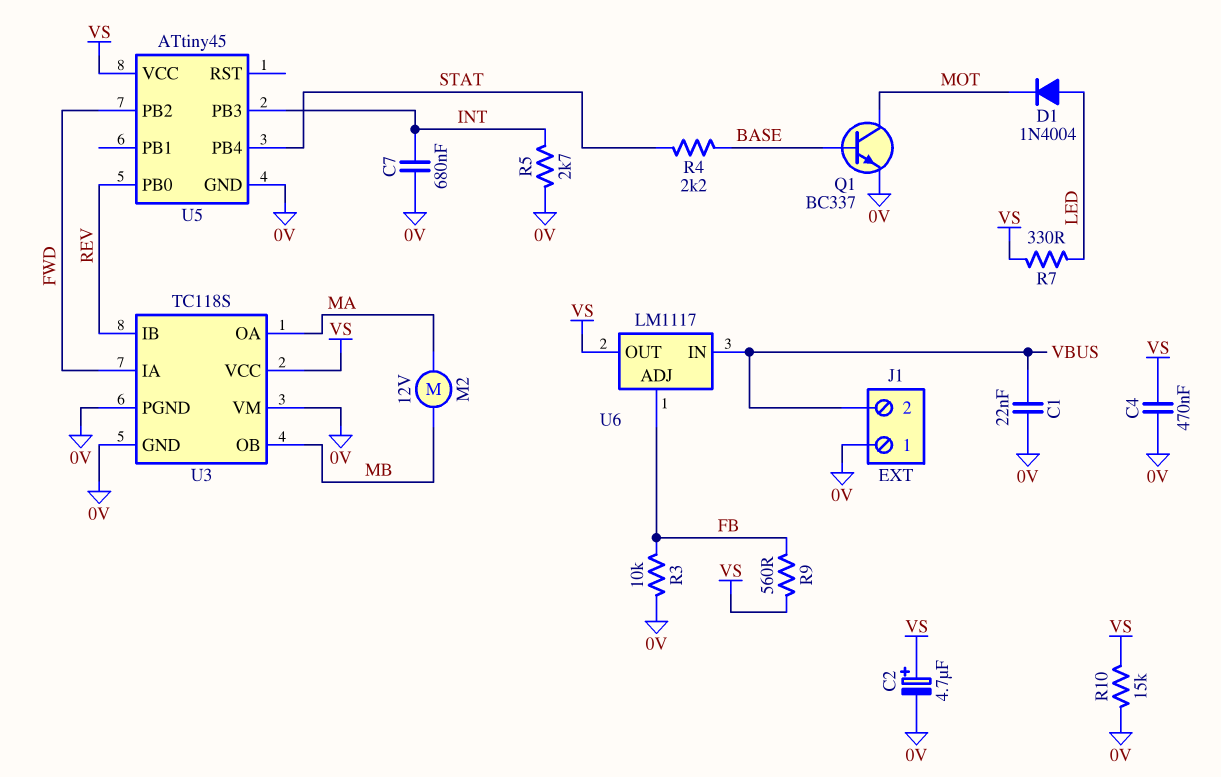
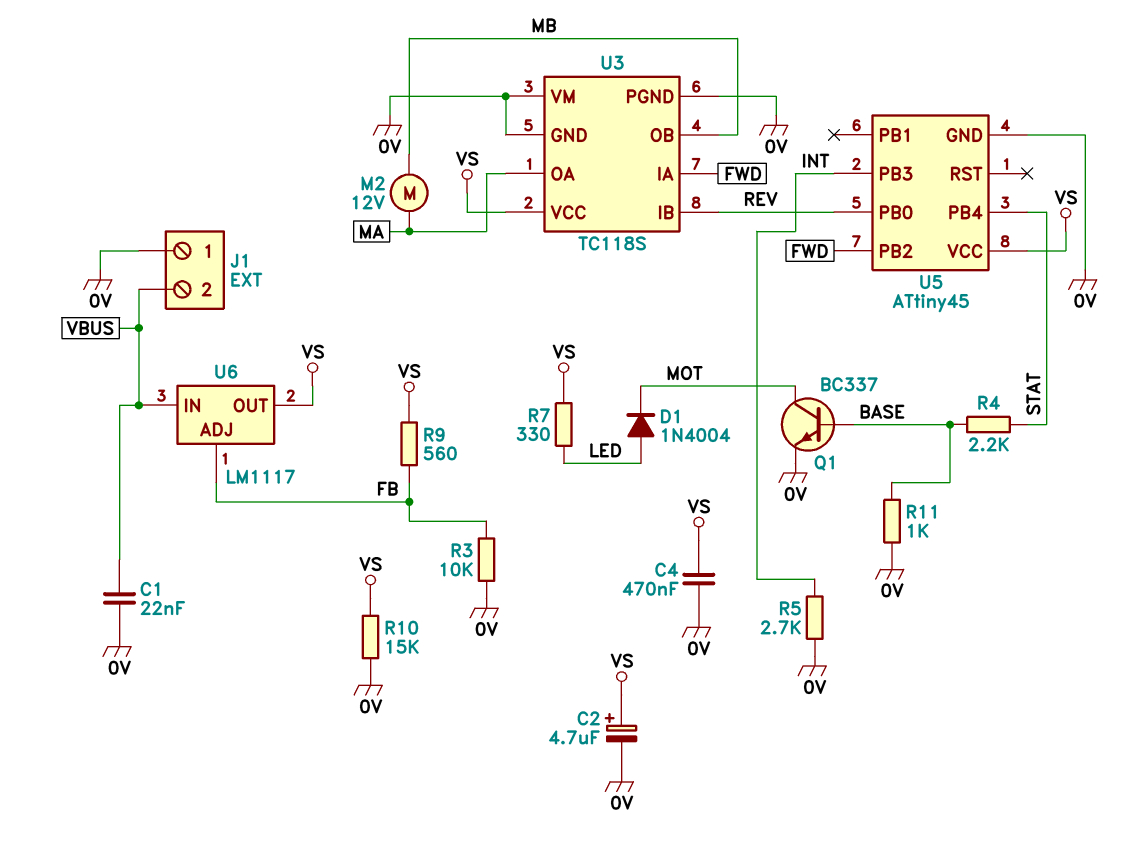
C7: 680nF (0V, INT) -> none
R11: none -> 1k (0V, BASE)

